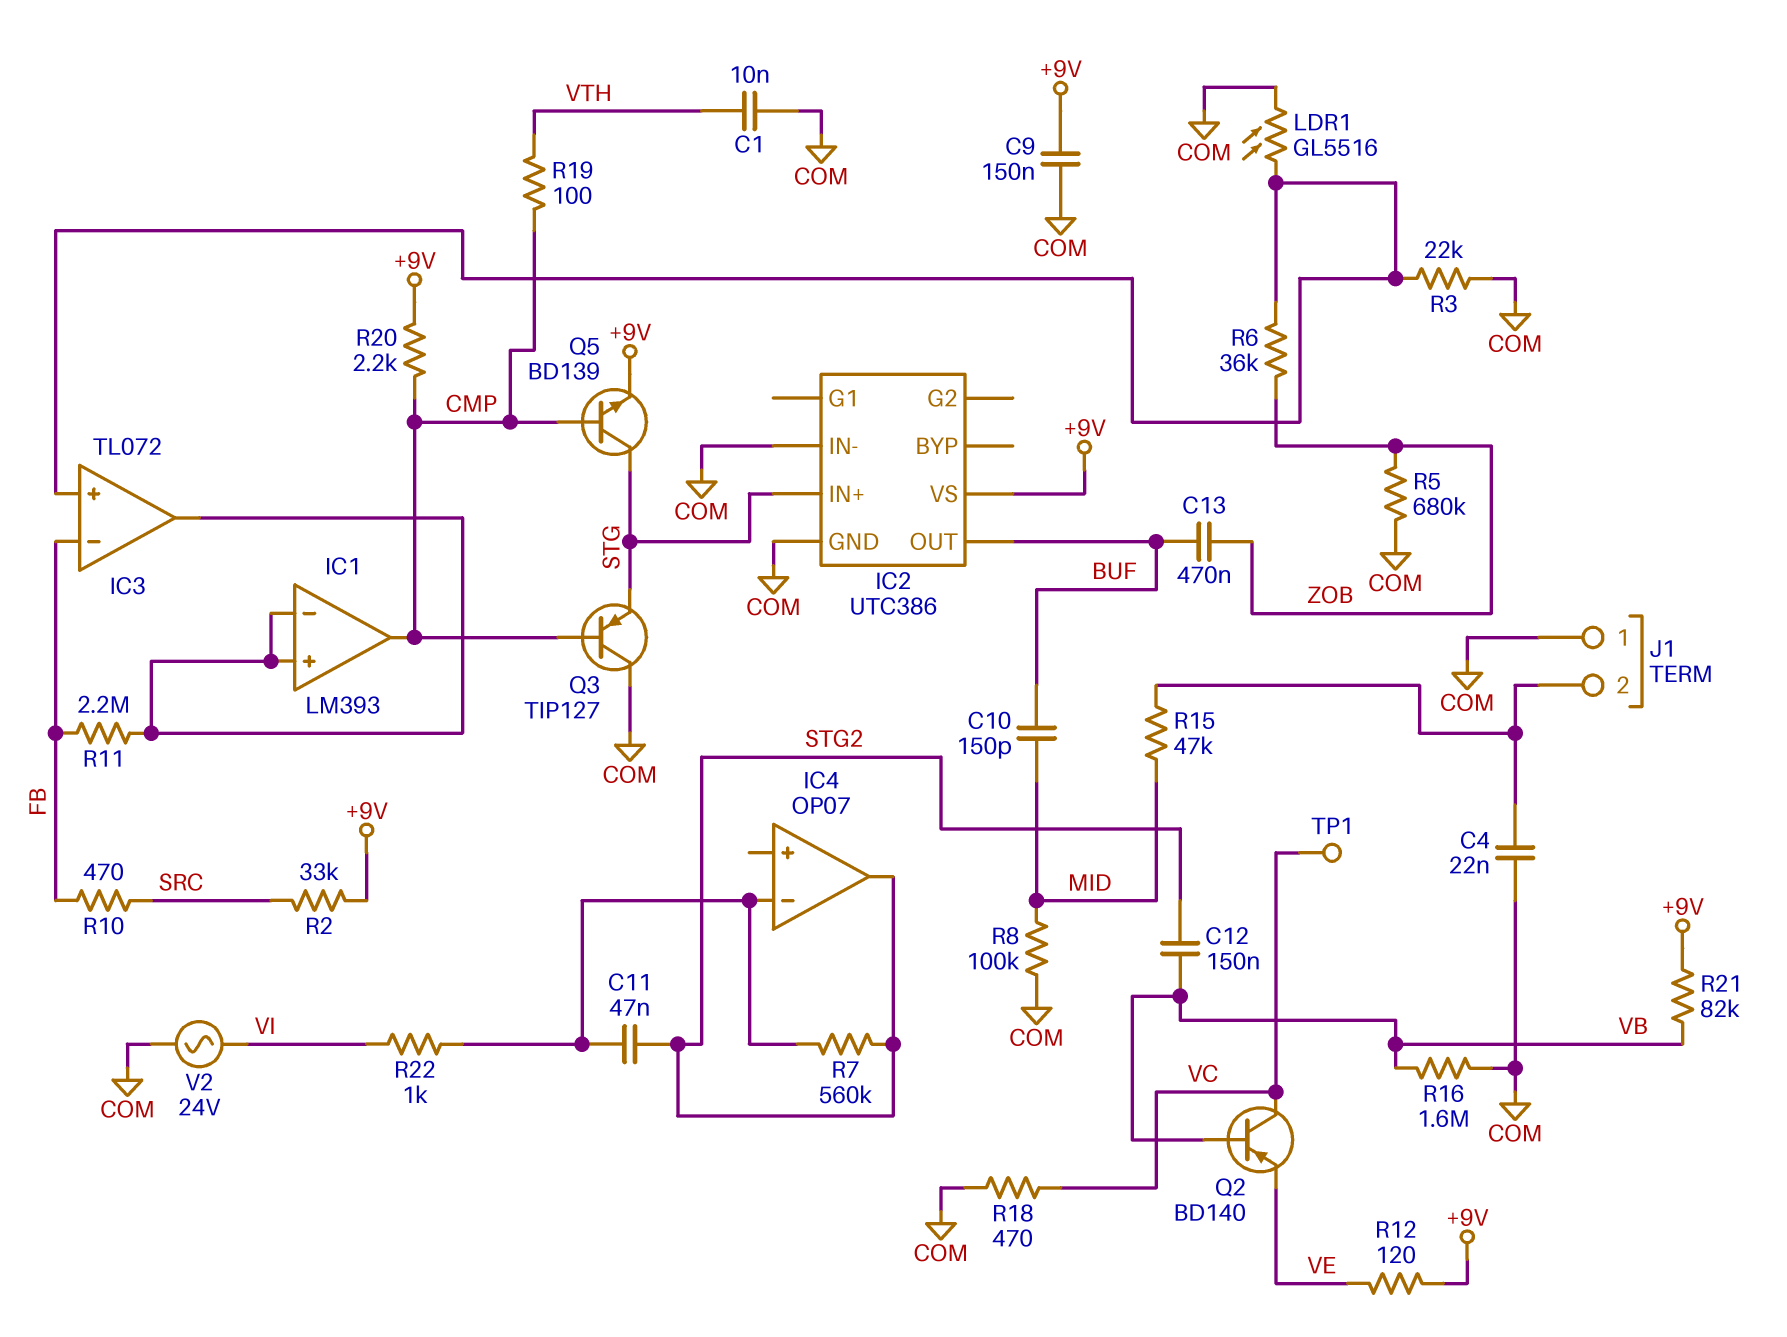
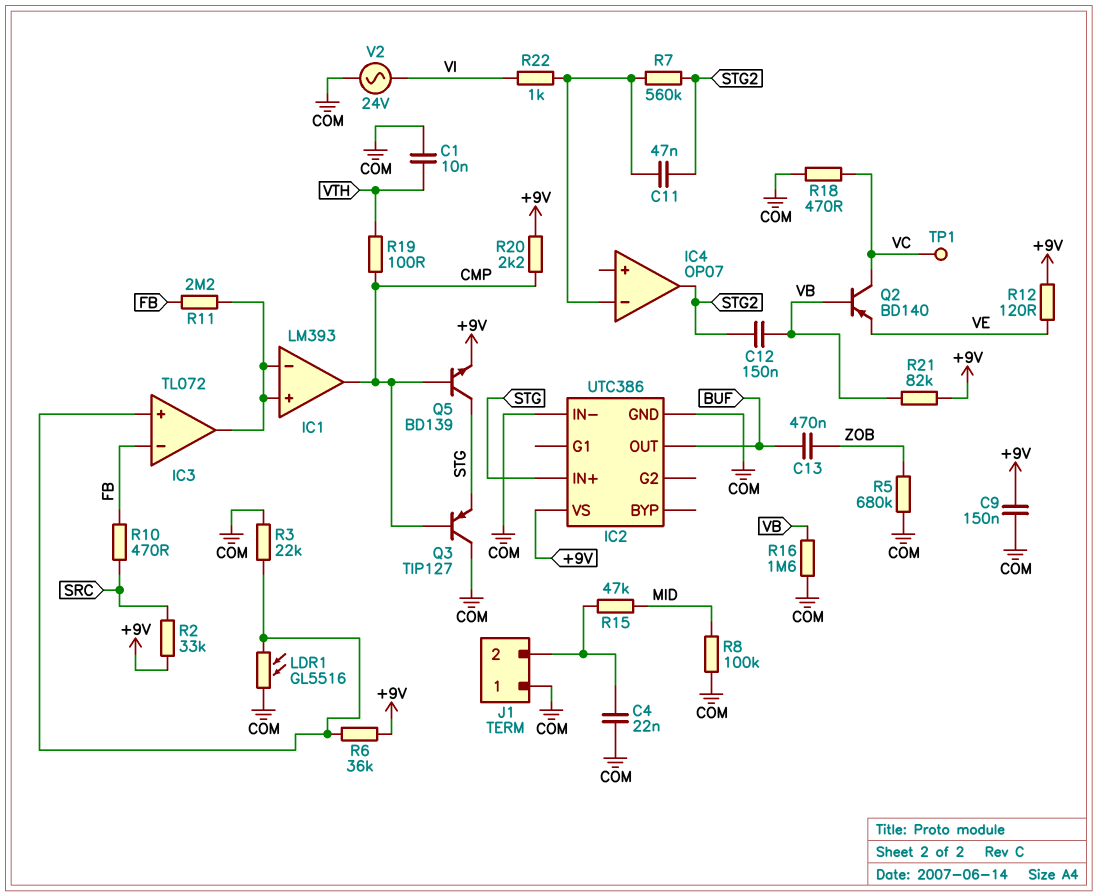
C10: 150pF (BUF, MID) -> none
R6: 36k (IC3/in+, ZOB) -> 36k (+9V, IC3/in+)

